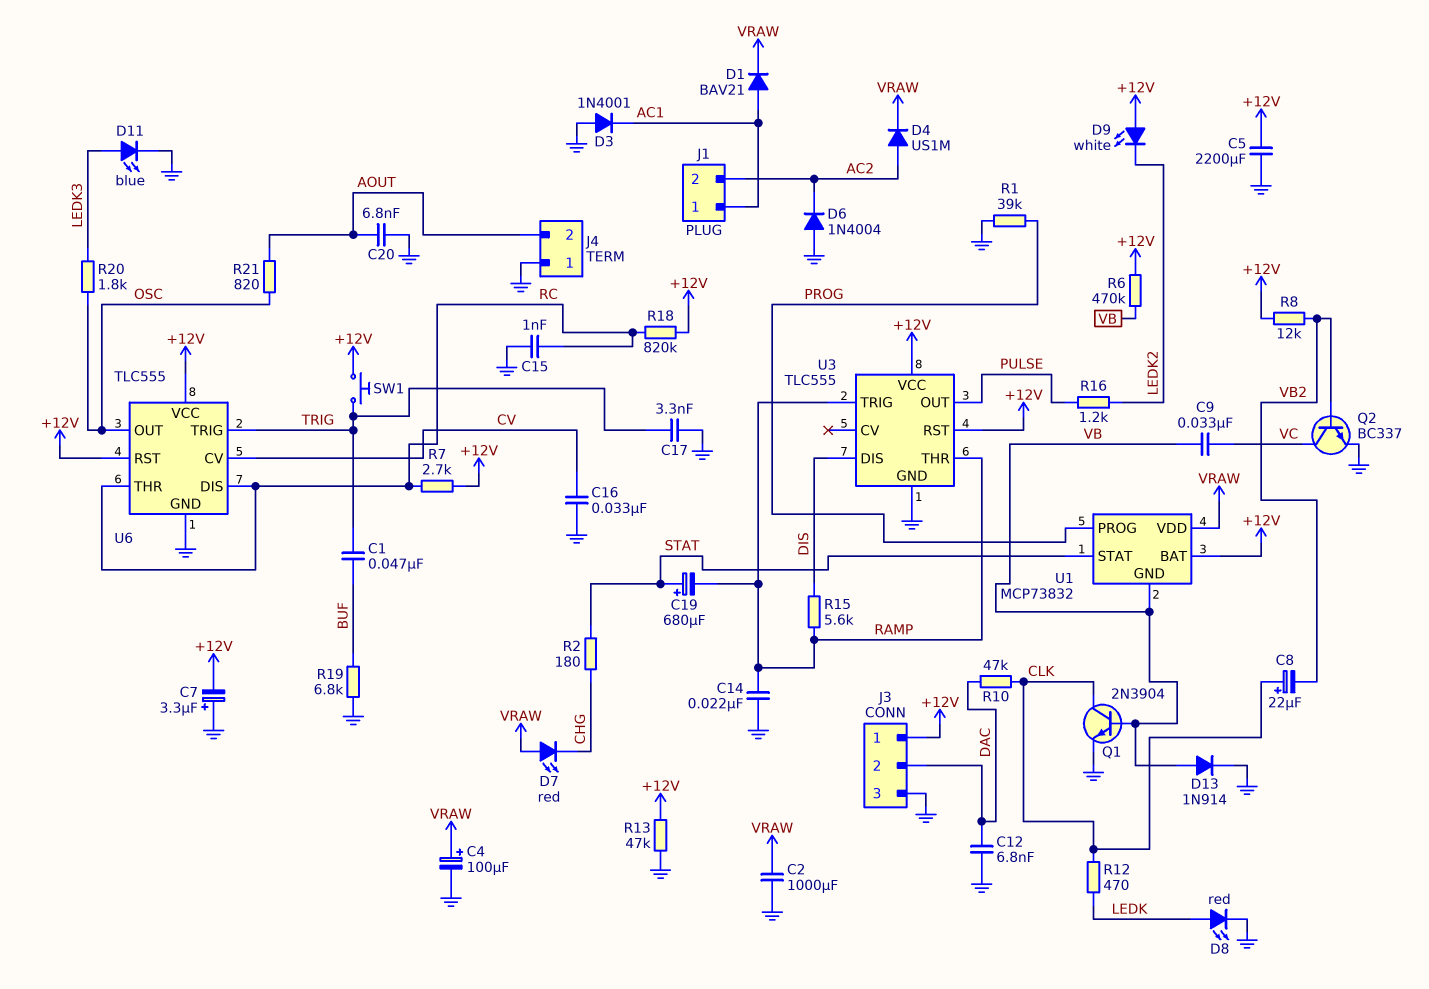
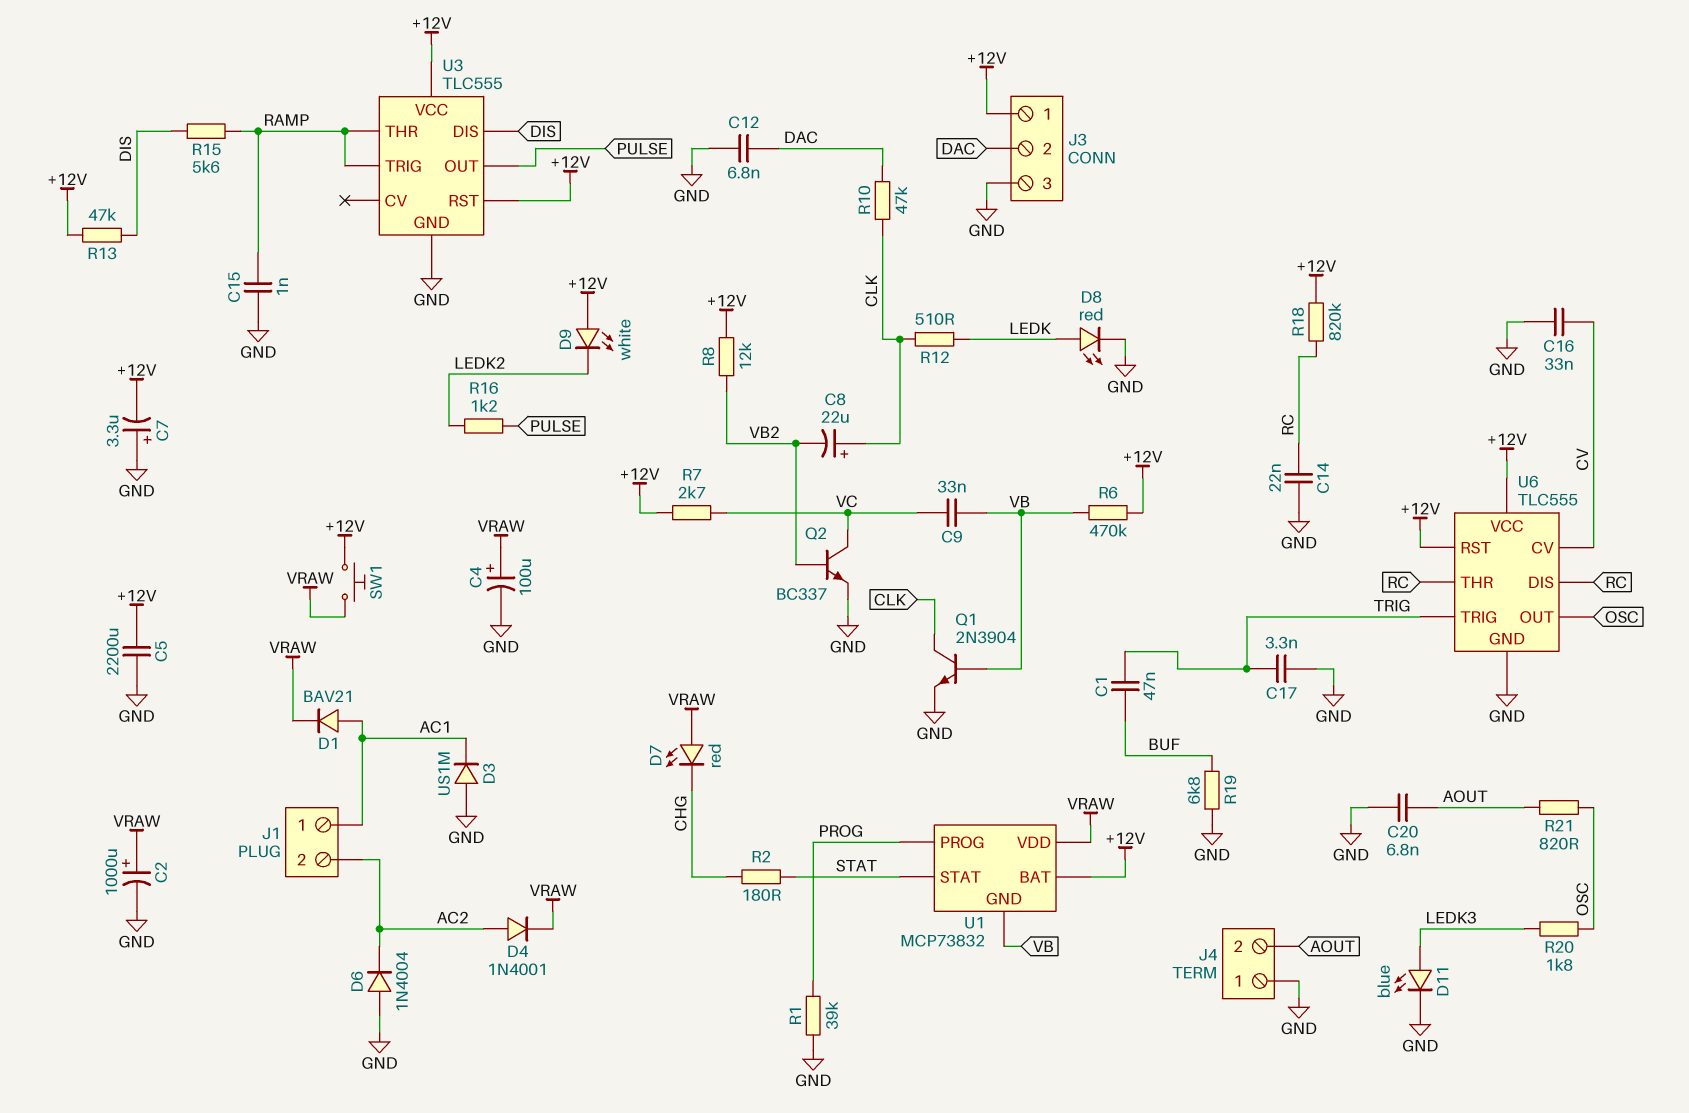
C2: 1000uF (GND, VRAW) -> 1000uF (plus VRAW, minus GND)
C14: 22nF (GND, RAMP) -> 22nF (GND, RC)
C15: 1nF (GND, RC) -> 1nF (GND, RAMP)
C19: 680uF (plus STAT, minus RAMP) -> none
D3: diode 1N4001 (A GND, K AC1) -> diode US1M (A GND, K AC1)
D4: diode US1M (A AC2, K VRAW) -> diode 1N4001 (A AC2, K VRAW)
D13: diode 1N914 (A VB, K GND) -> none
R7: 2.7k (+12V, RC) -> 2.7k (+12V, VC)
R12: 470 (CLK, LEDK) -> 510 (CLK, LEDK)
R13: 47k (+12V, GND) -> 47k (+12V, DIS)
SW1: button (+12V, TRIG) -> button (+12V, VRAW)

